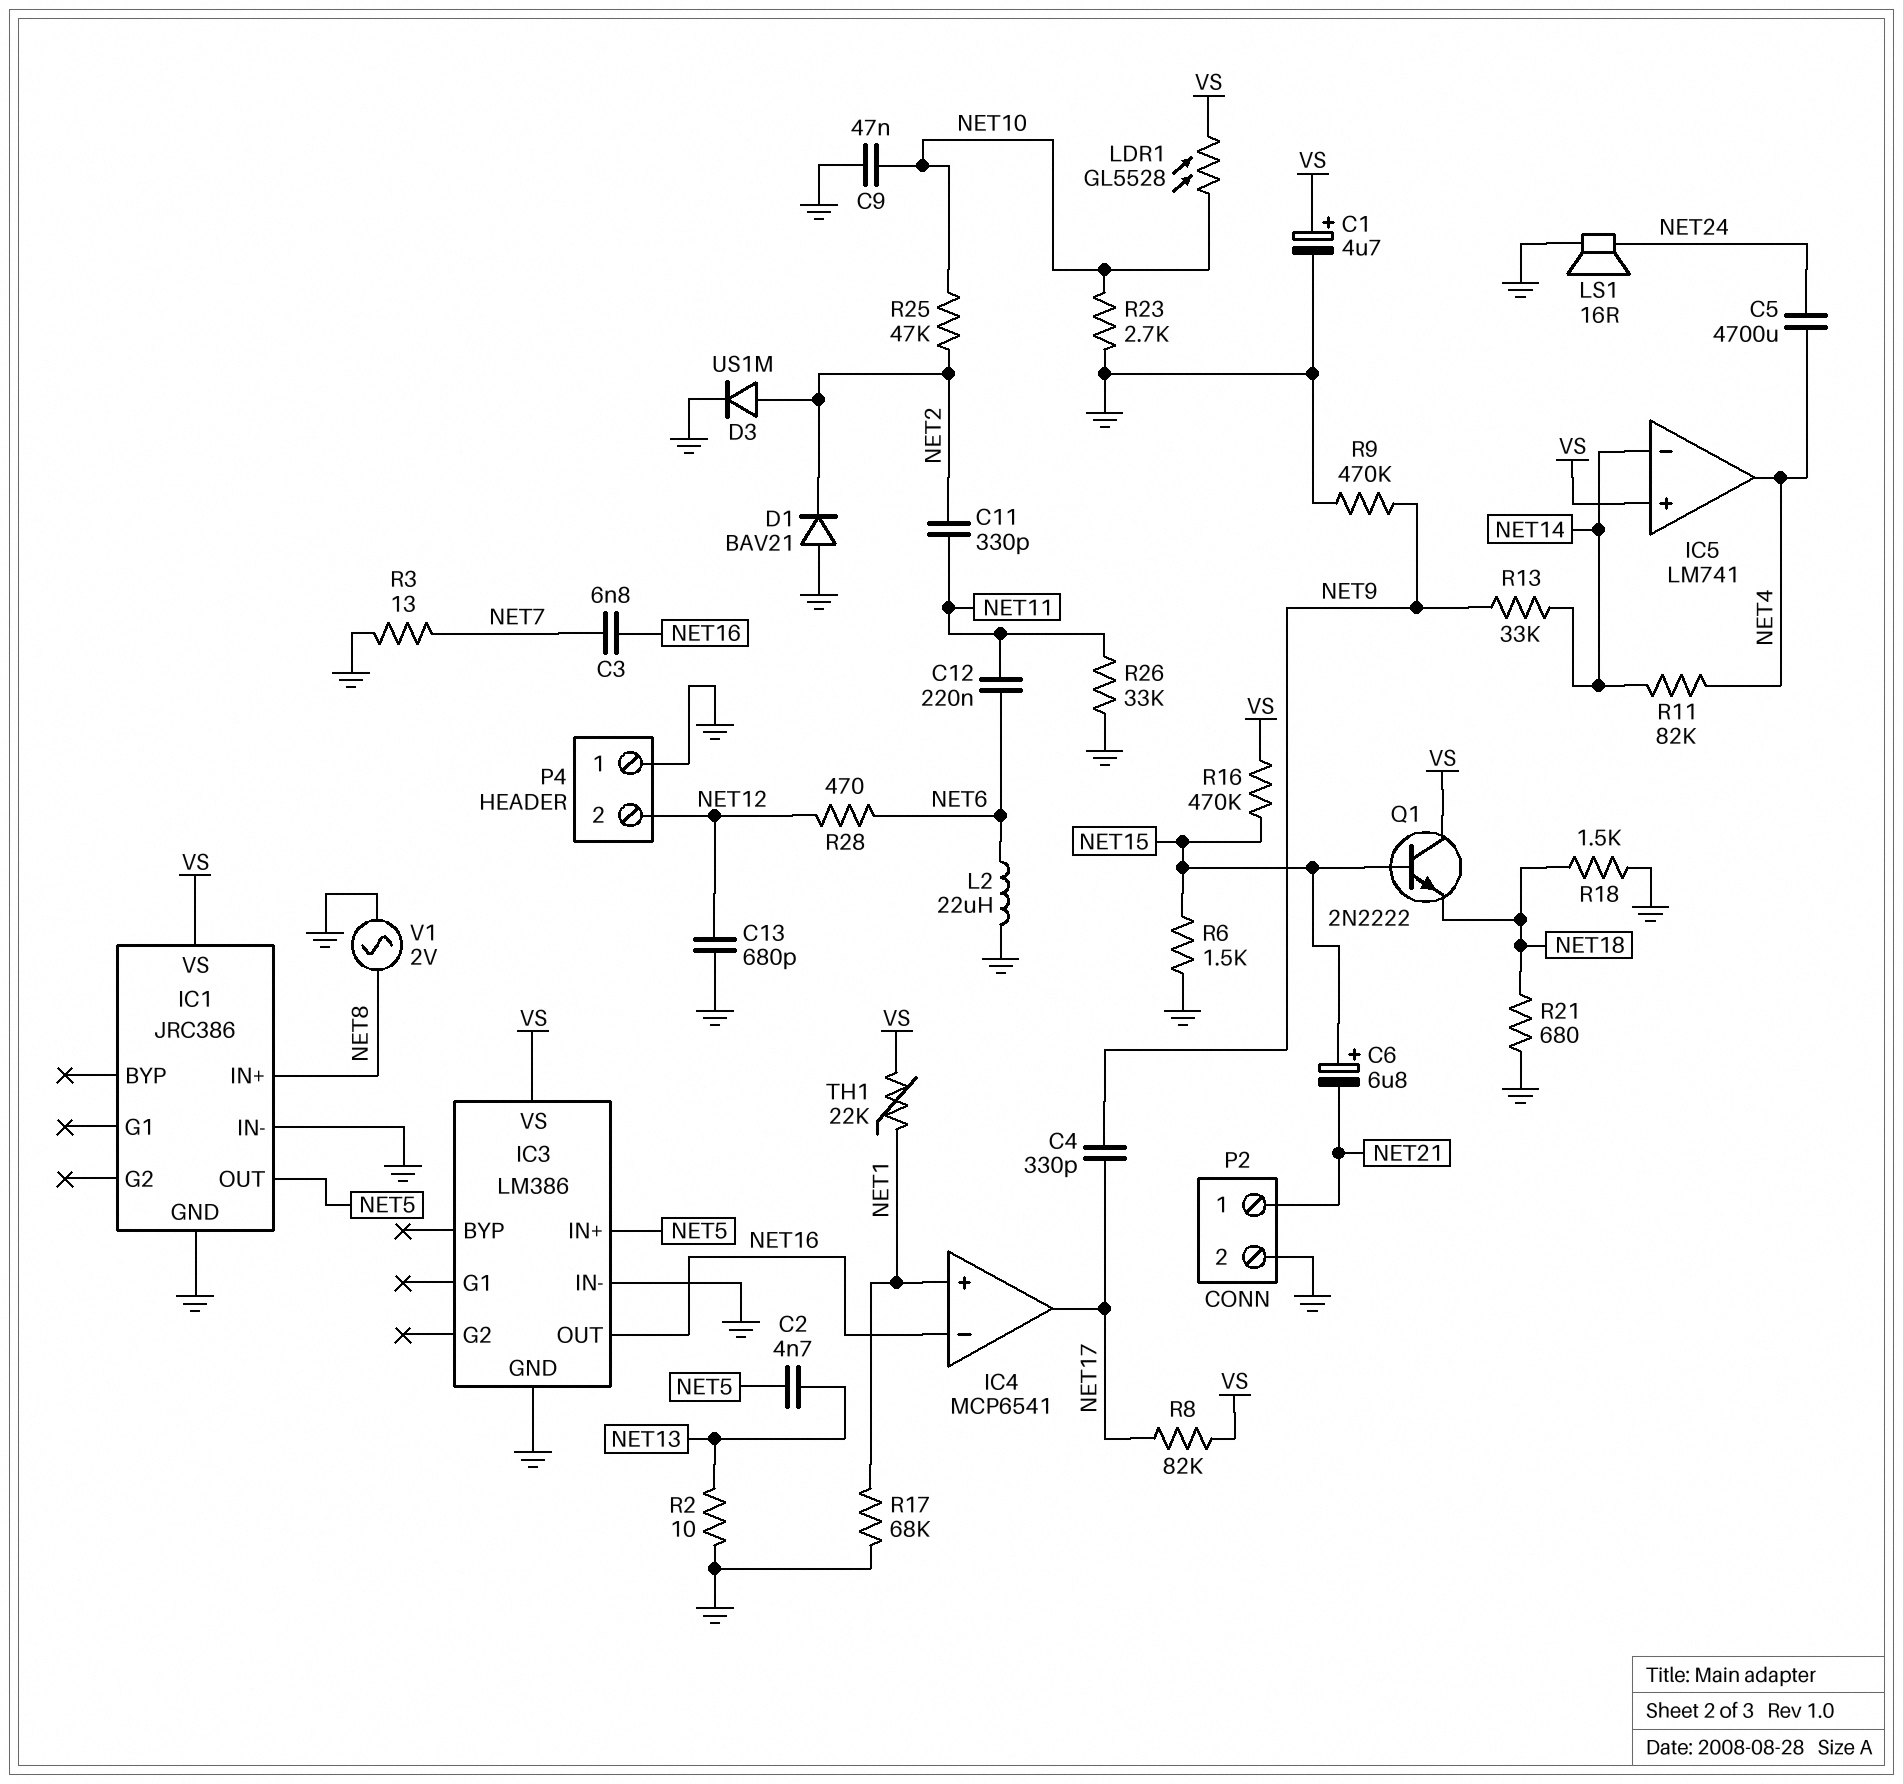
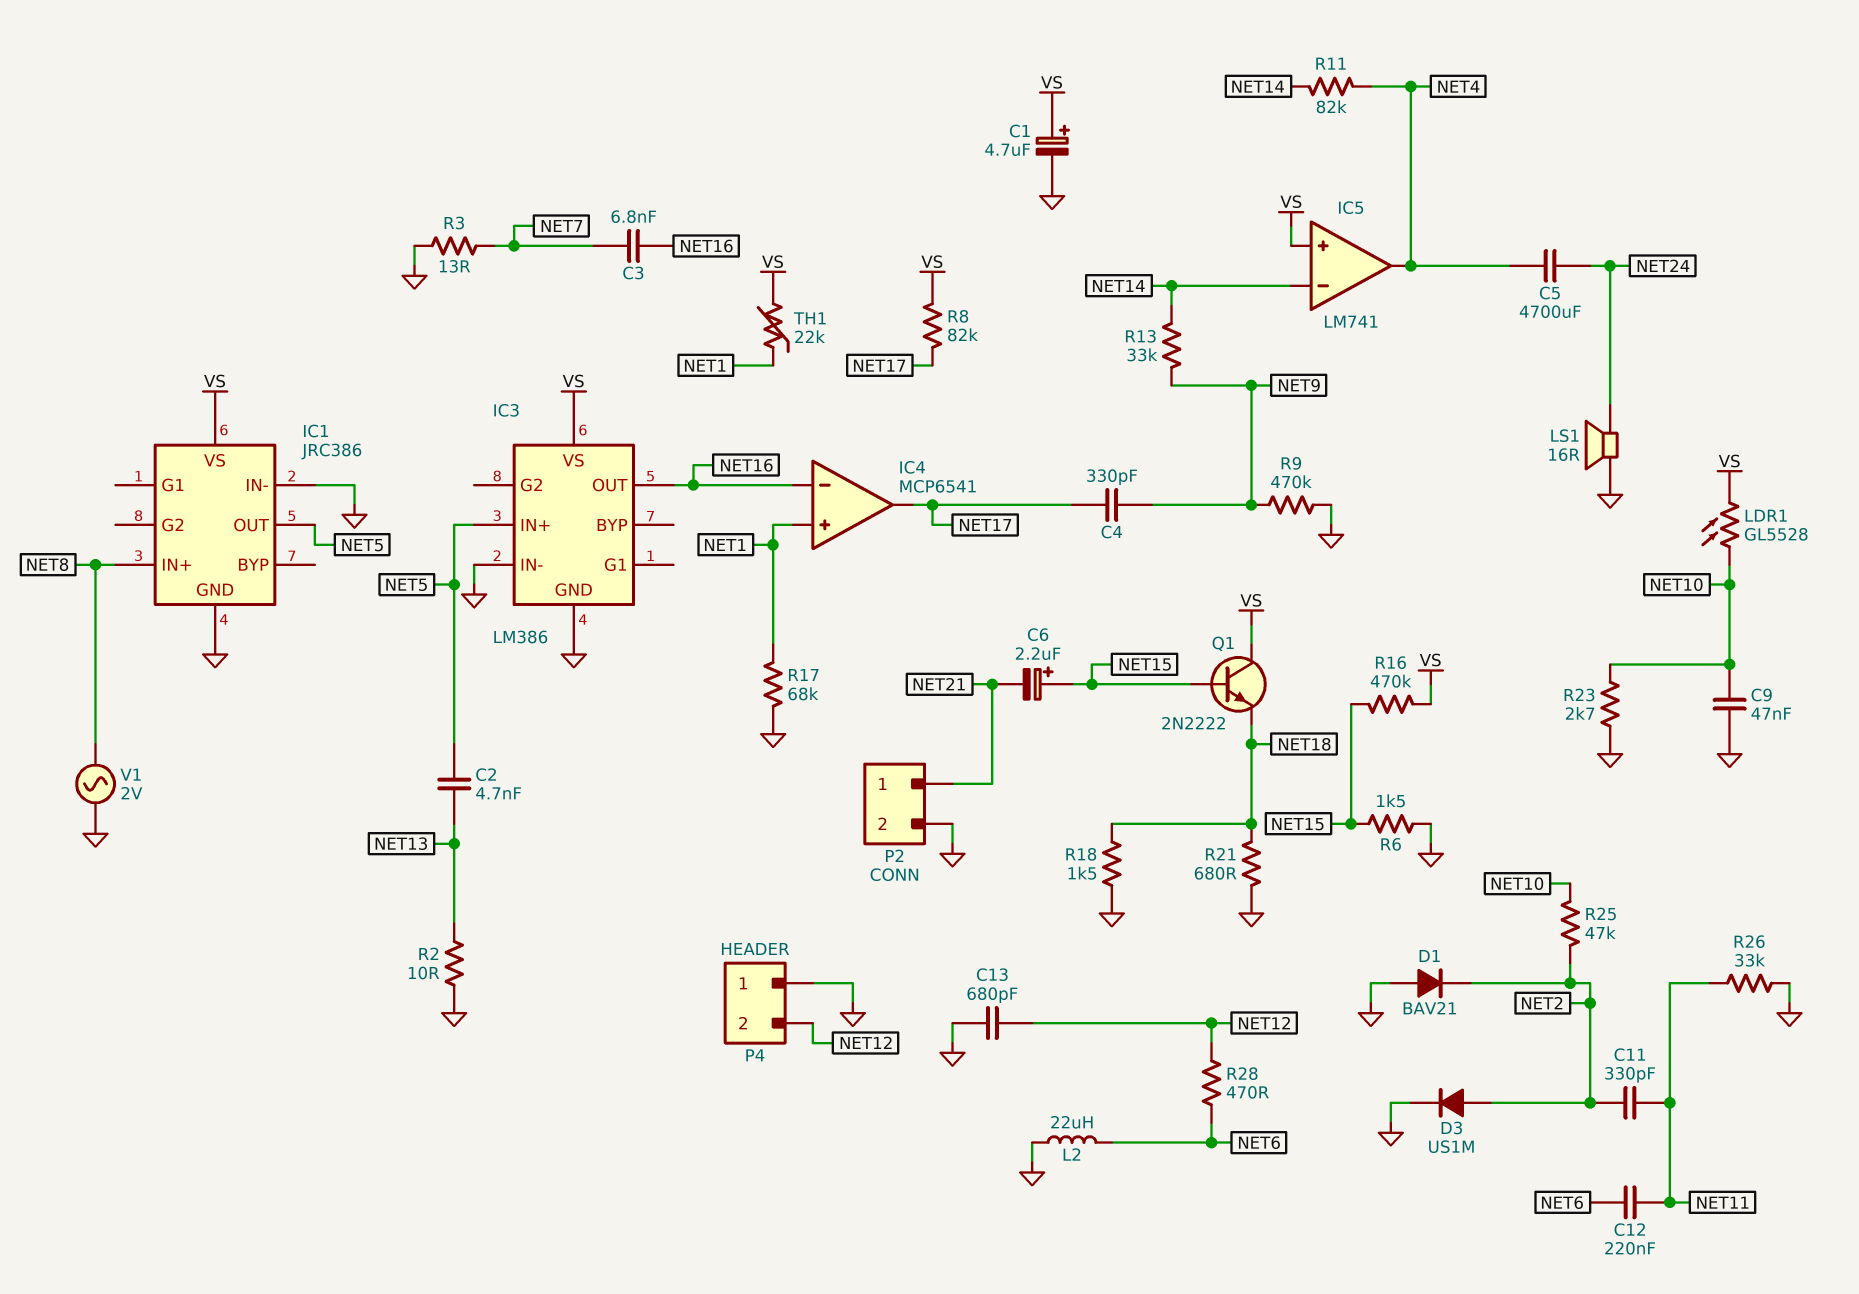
C6: 6.8uF (plus NET15, minus NET21) -> 2.2uF (plus NET15, minus NET21)

